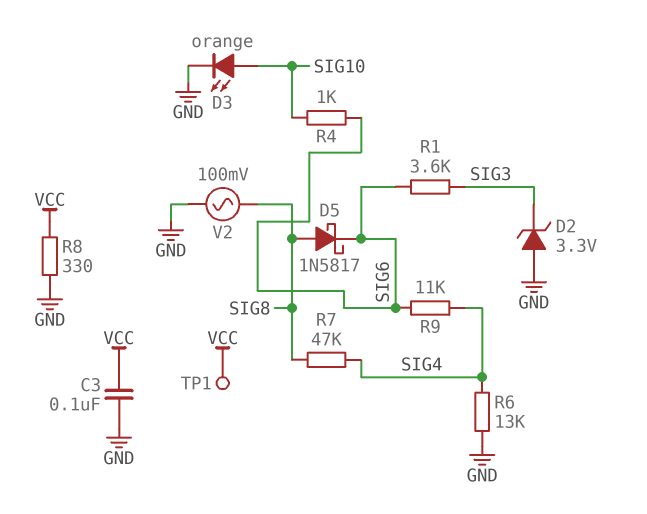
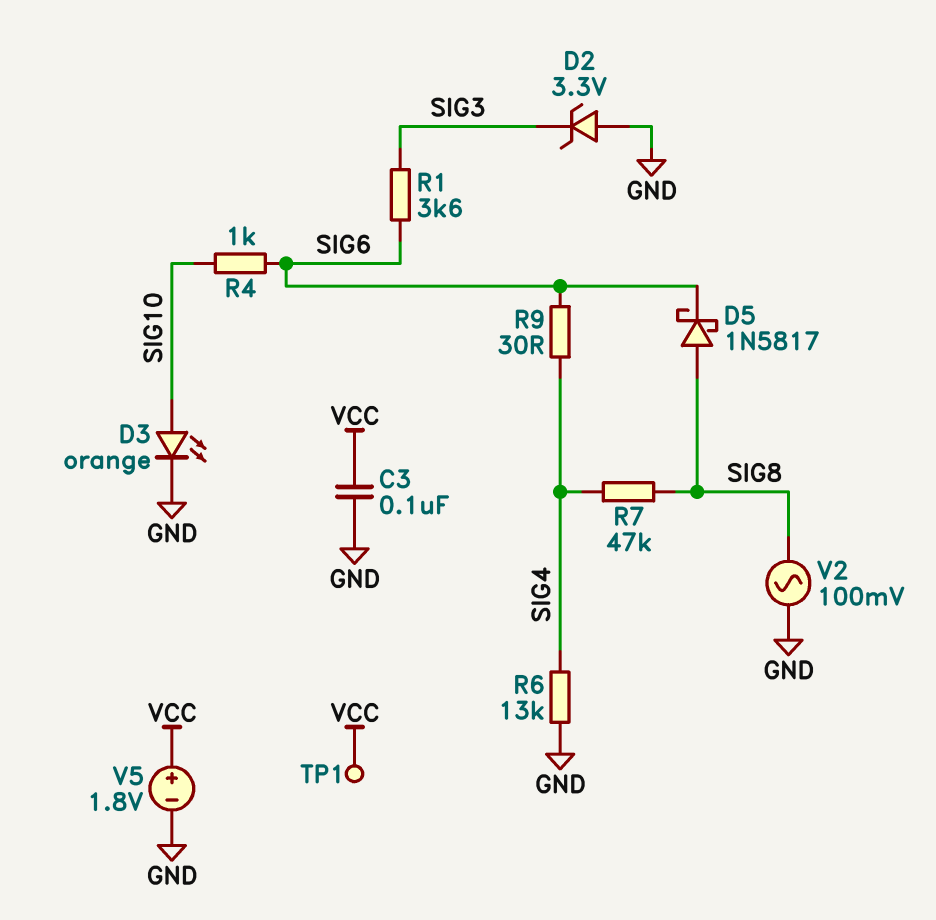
R8: 330 (GND, VCC) -> none
R9: 11k (SIG4, SIG6) -> 30 (SIG4, SIG6)
V5: none -> 1.8V (plus VCC, minus GND)

